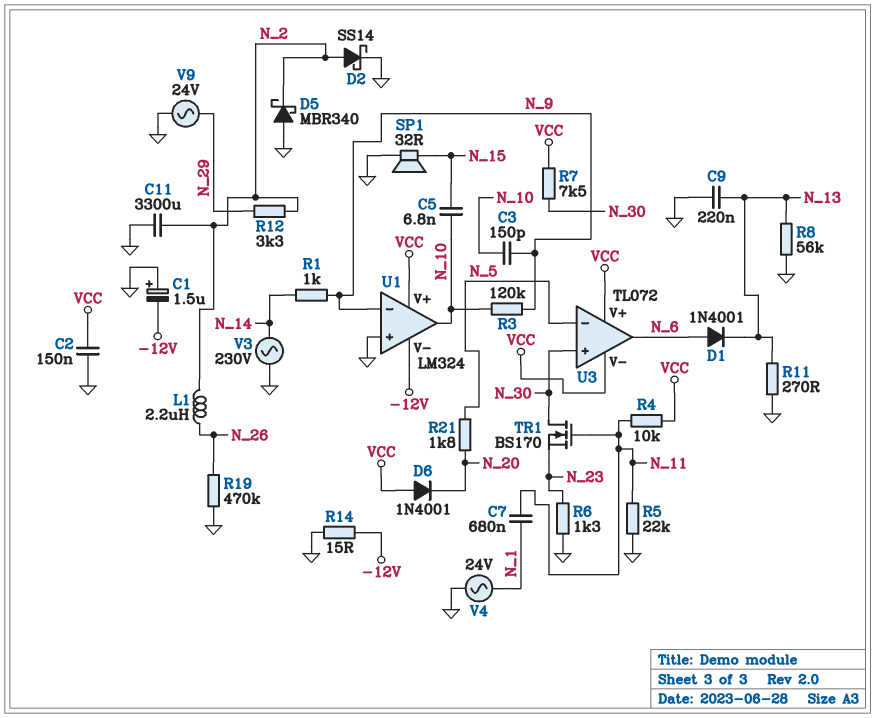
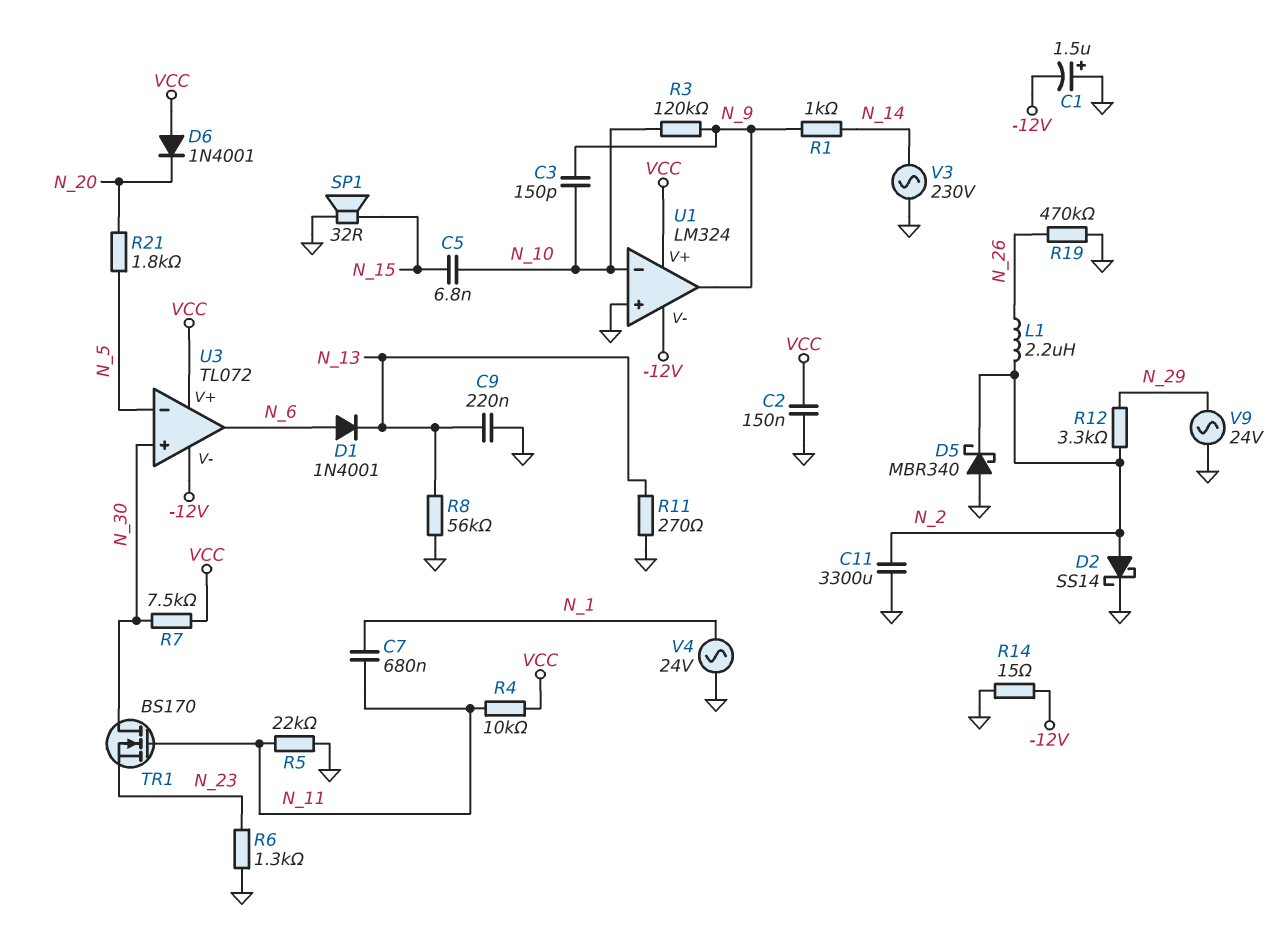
U1 pin in-: N_9 -> N_10
U1 pin out: N_10 -> N_9
U3 pin V-: VCC -> -12V

